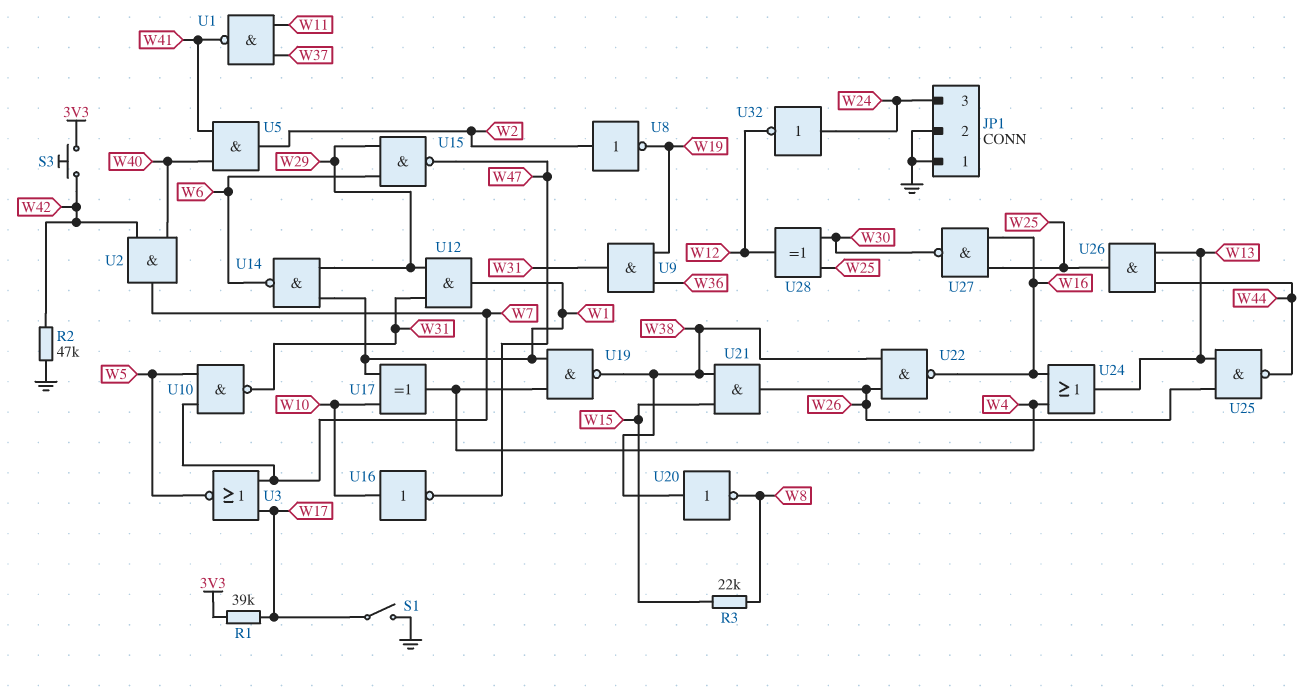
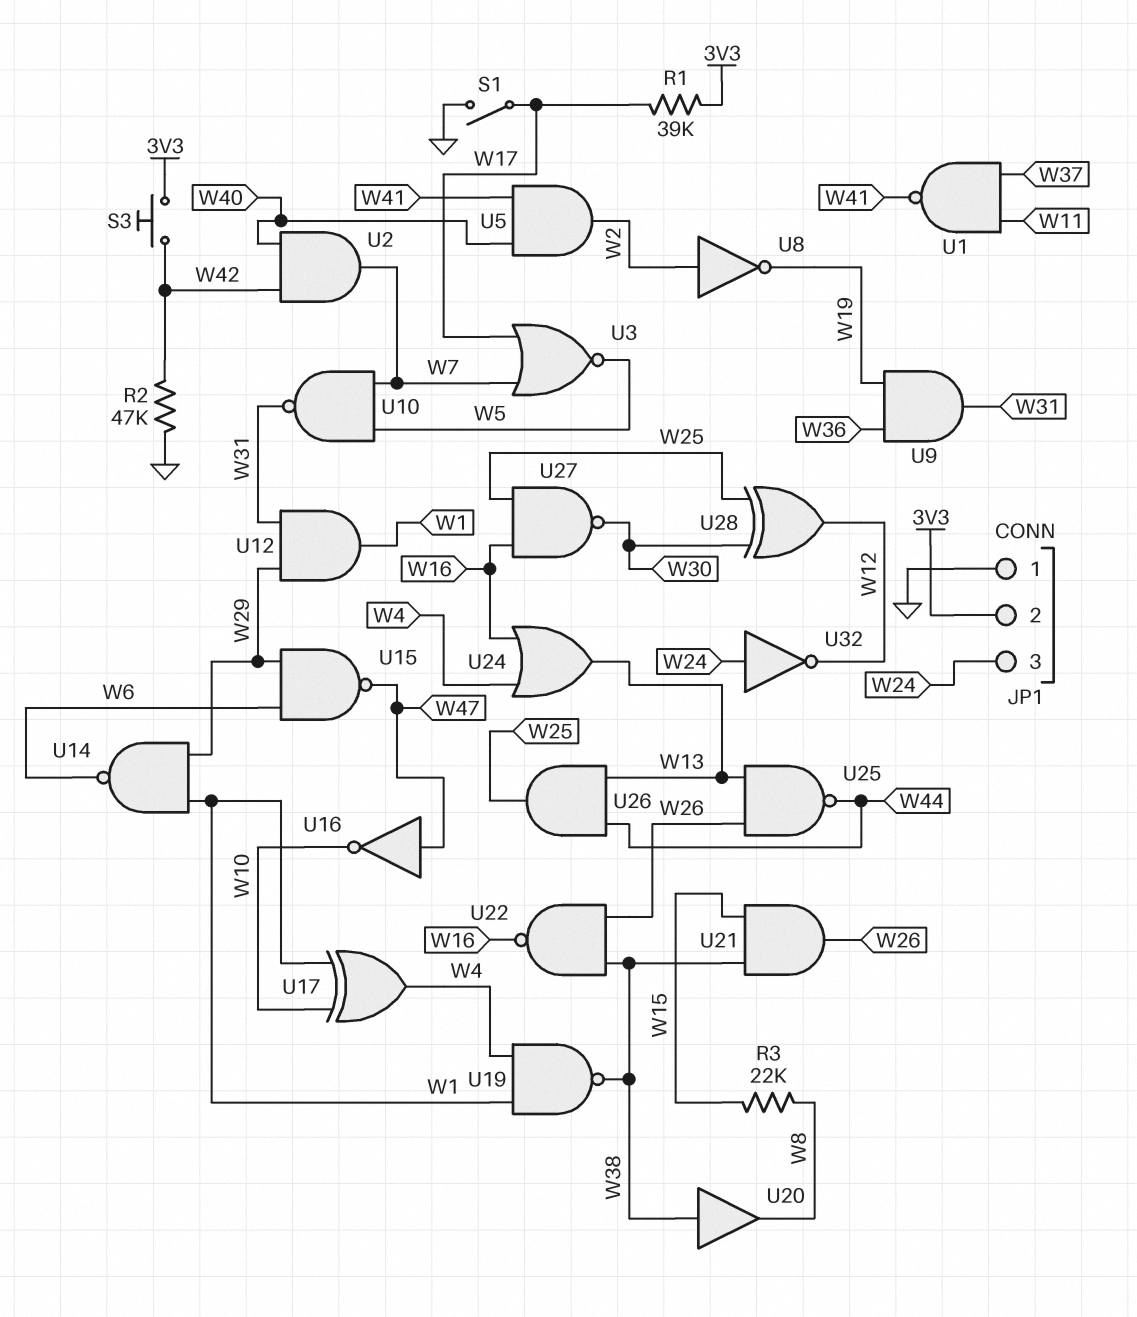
JP1 pin 2: GND -> 3V3
U16: NOT (in W10, out W47) -> NOT (in W47, out W10)
U20: NOT (in W38, out W8) -> buffer (in W38, out W8)

